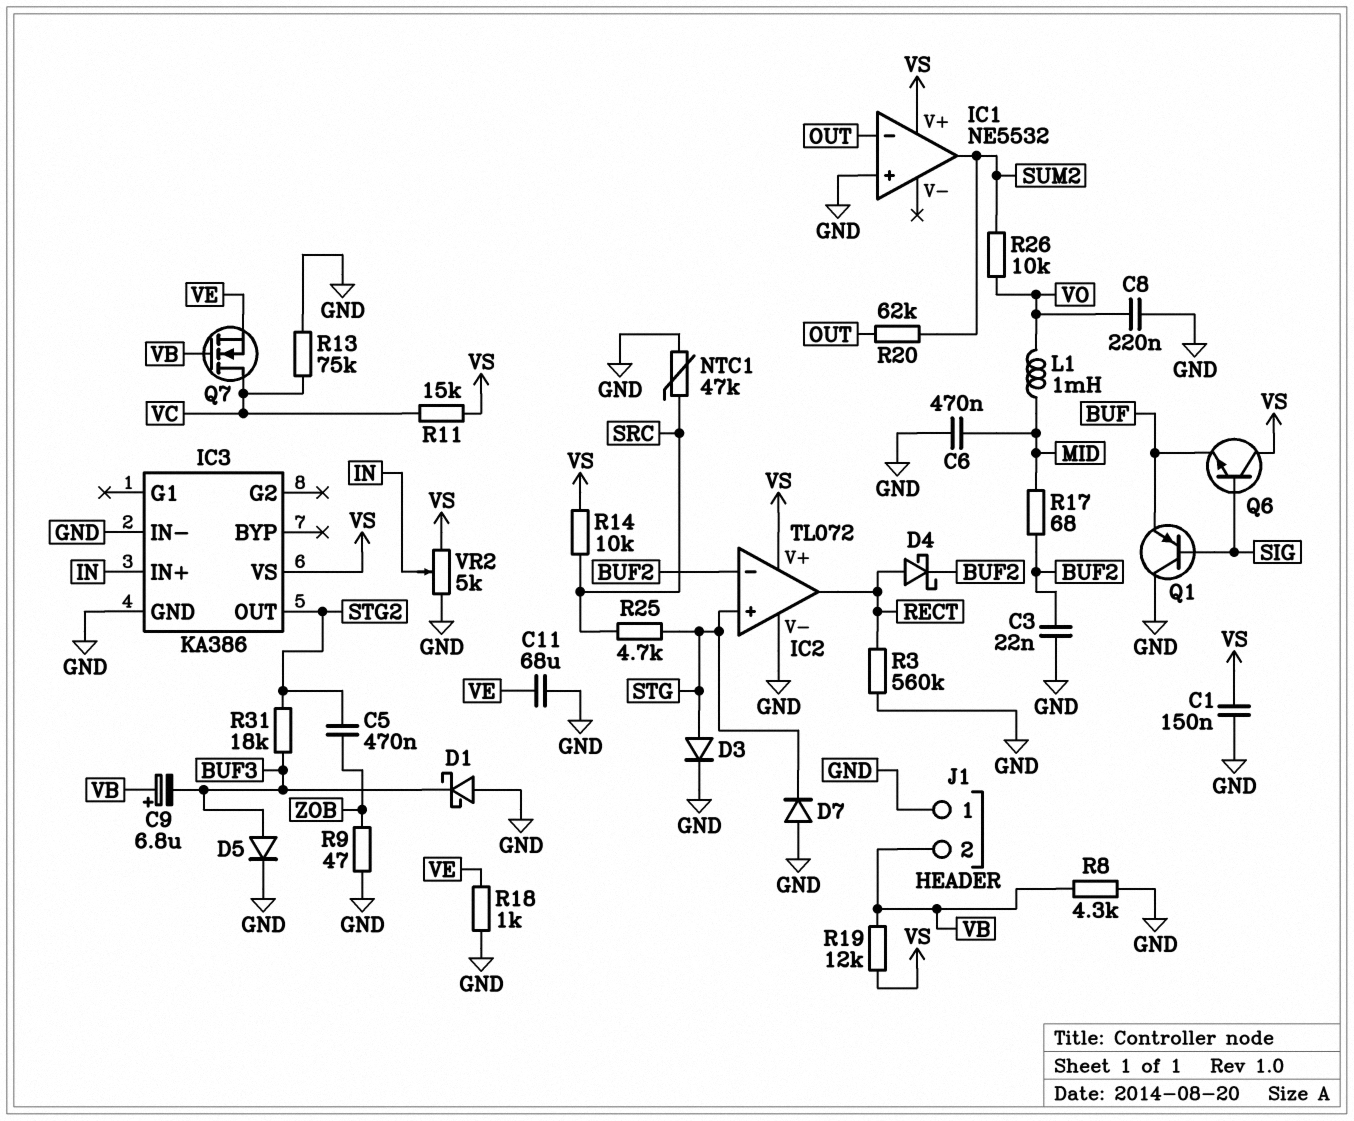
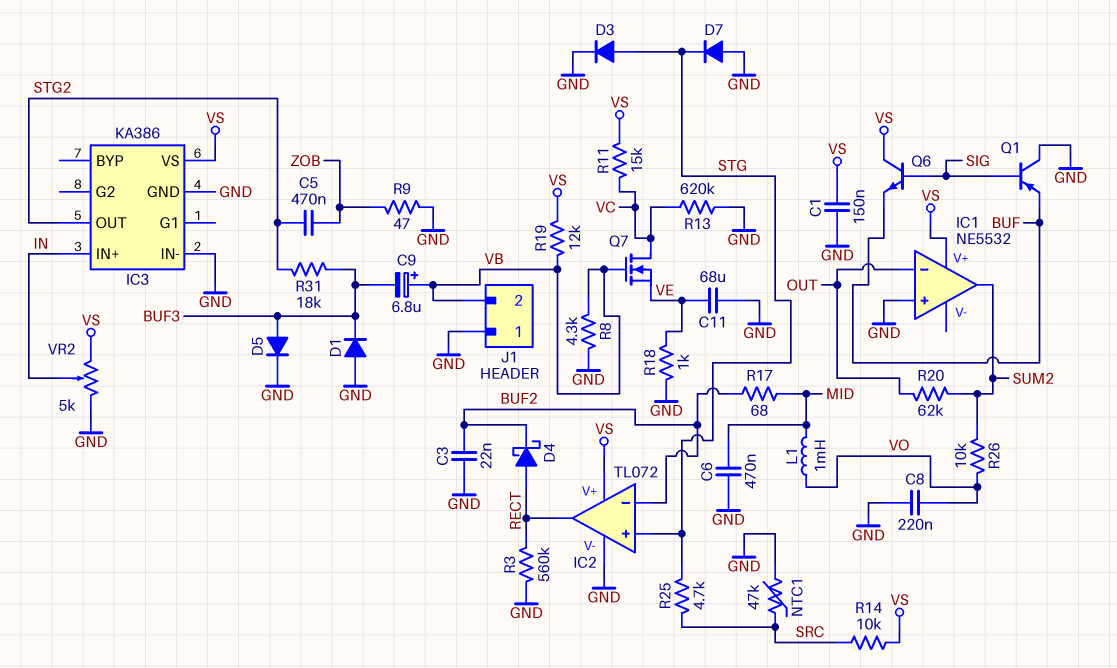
D1: schottky (A GND, K BUF3) -> diode (A GND, K BUF3)
R13: 75k (GND, VC) -> 620k (GND, VC)

